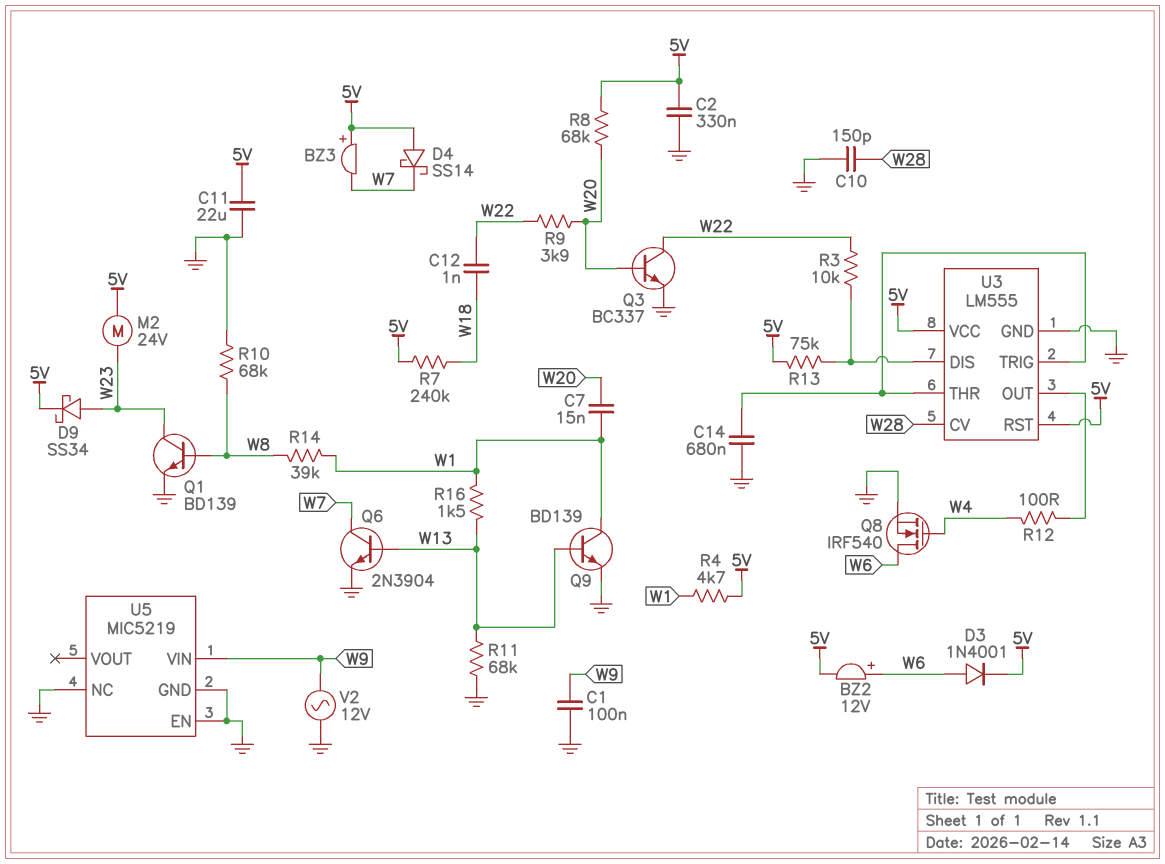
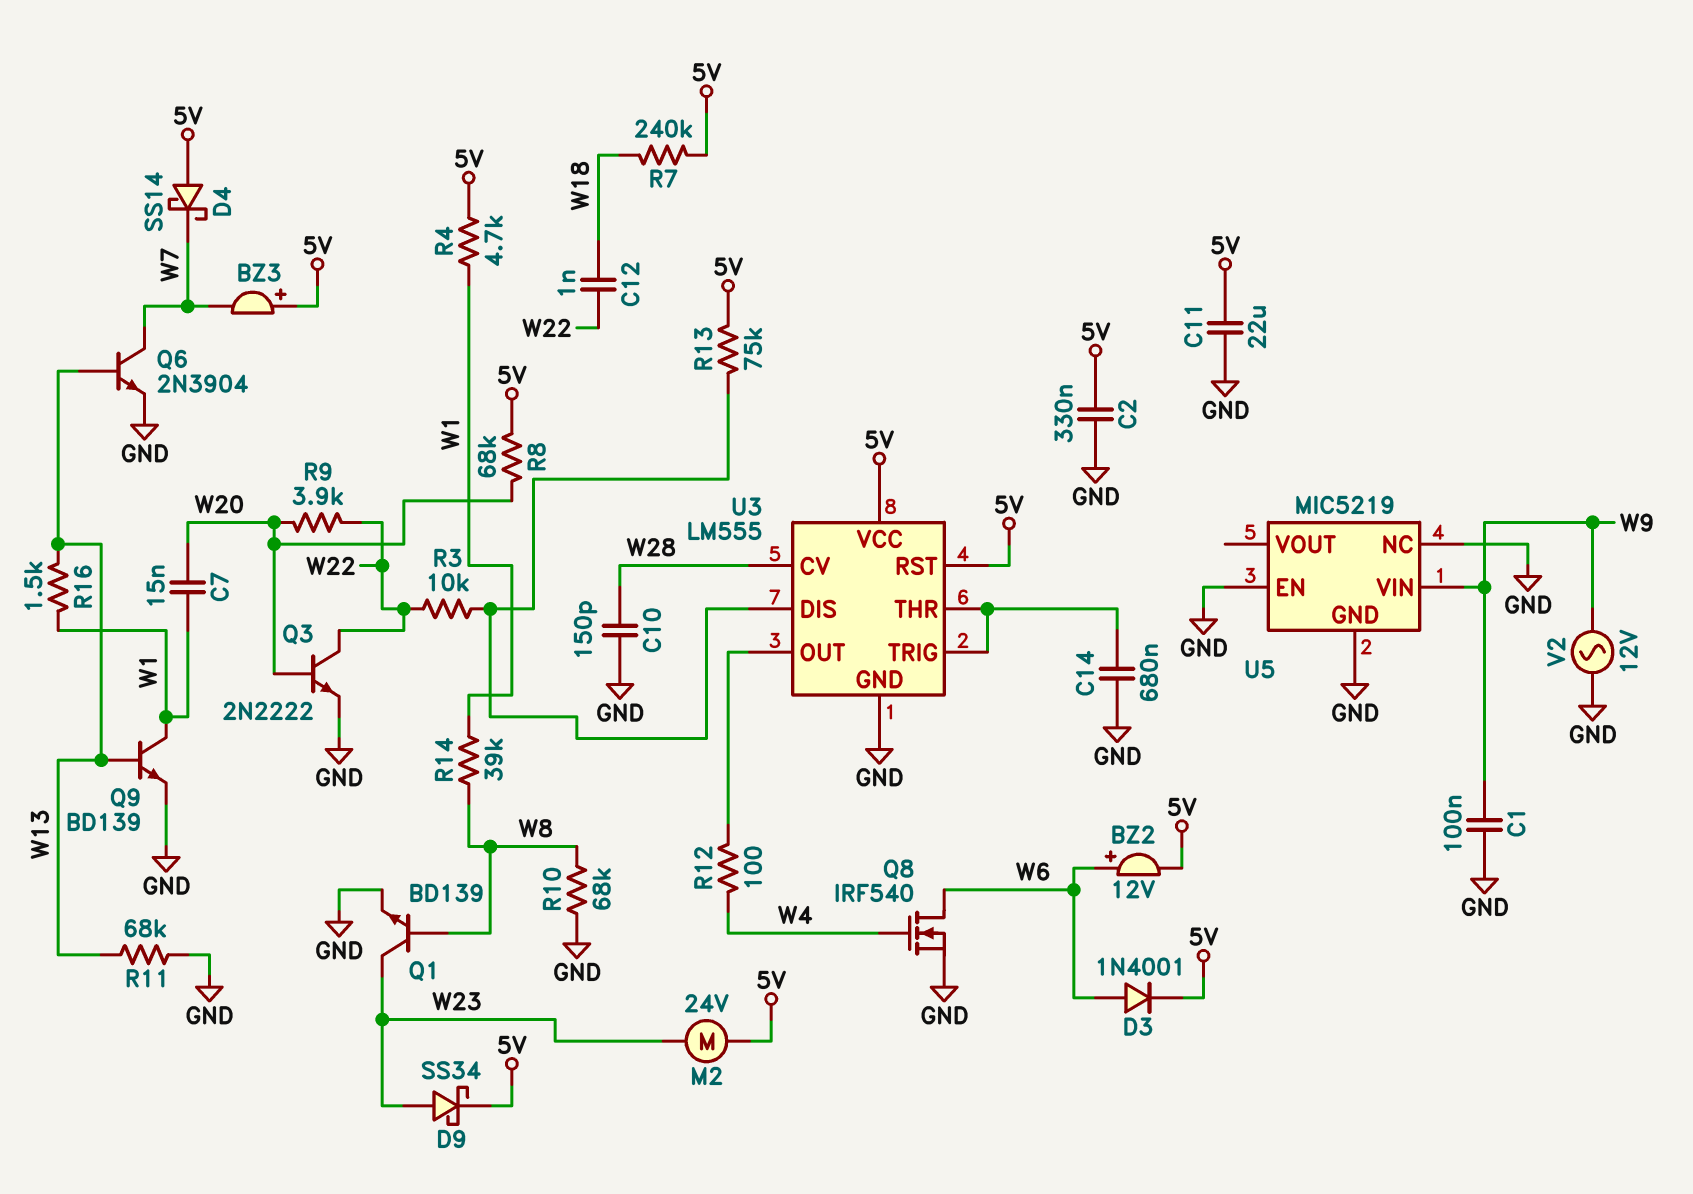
Q3: NPN BC337 (B W20, C W22, E GND) -> NPN 2N2222 (B W20, C W22, E GND)

